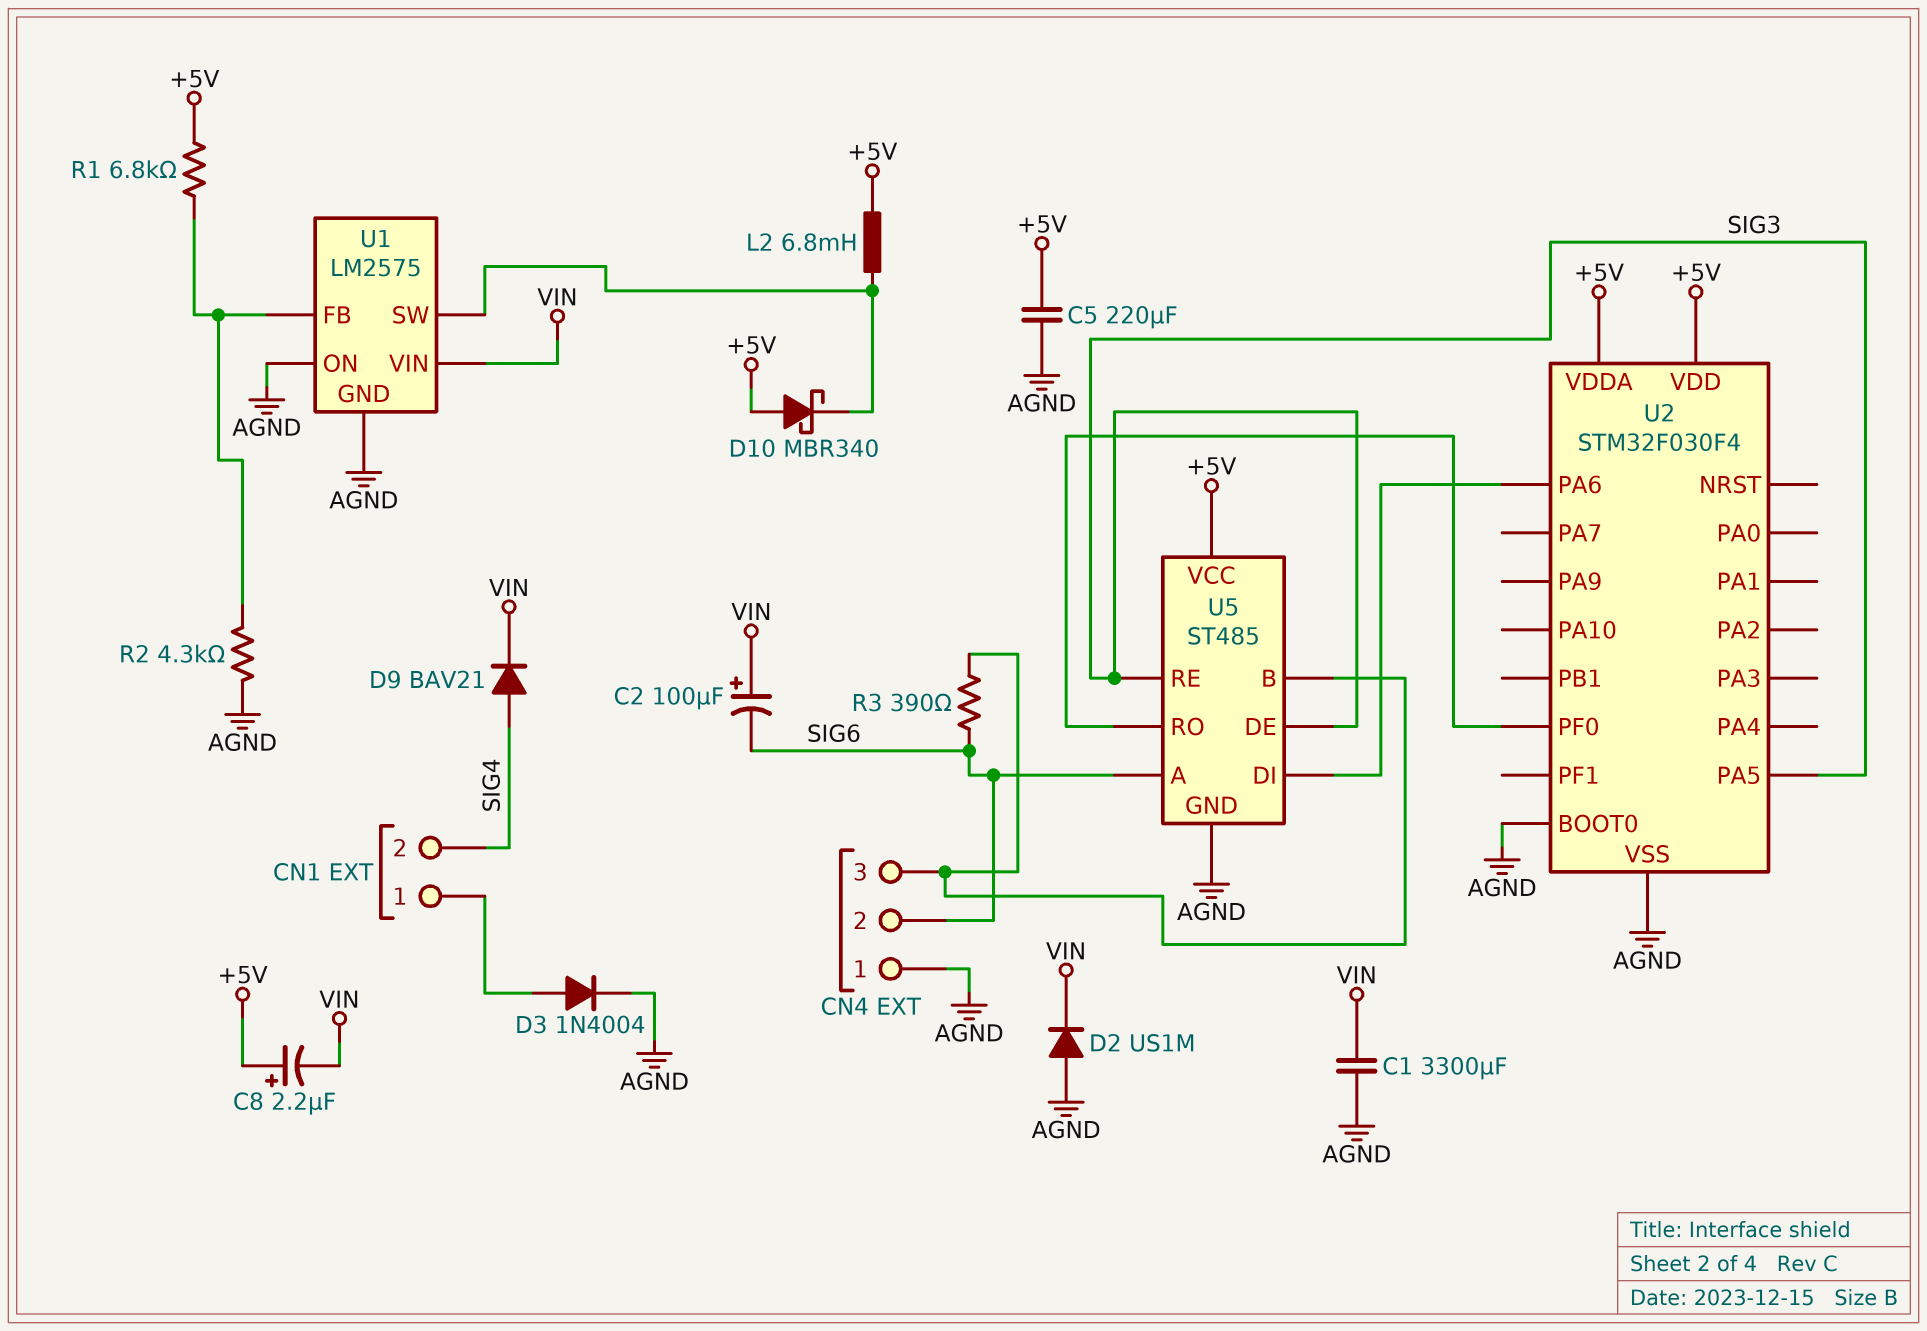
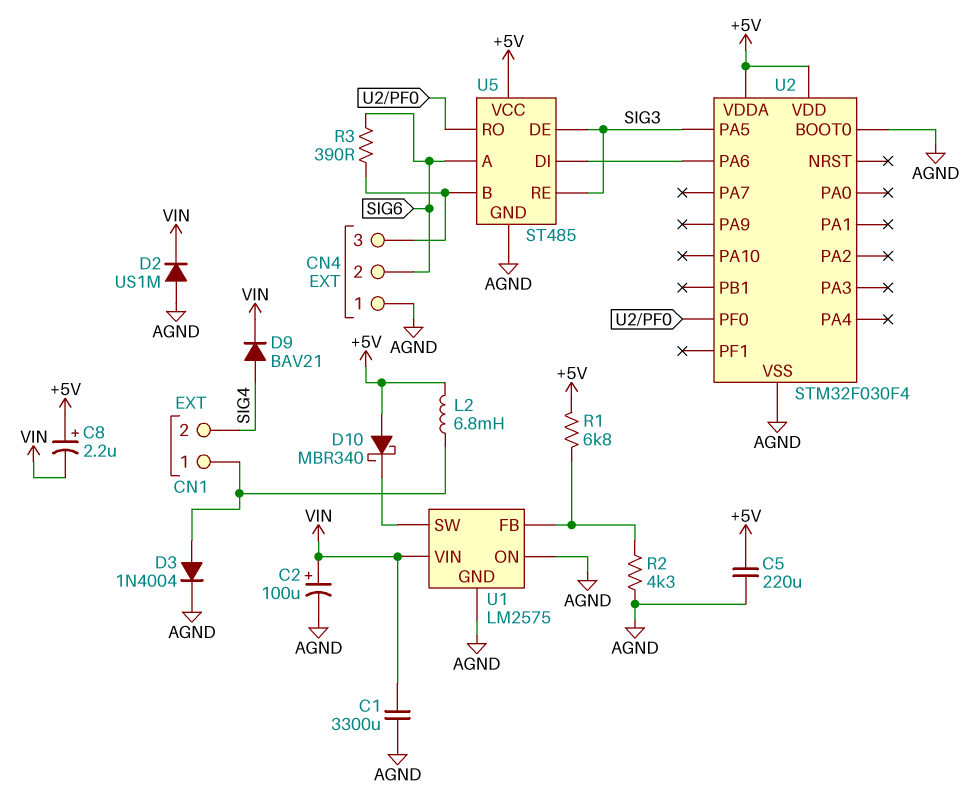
C2: 100uF (plus VIN, minus SIG6) -> 100uF (plus VIN, minus AGND)
L2: 6.8mH (+5V, U1/SW) -> 6.8mH (+5V, CN1/1)

